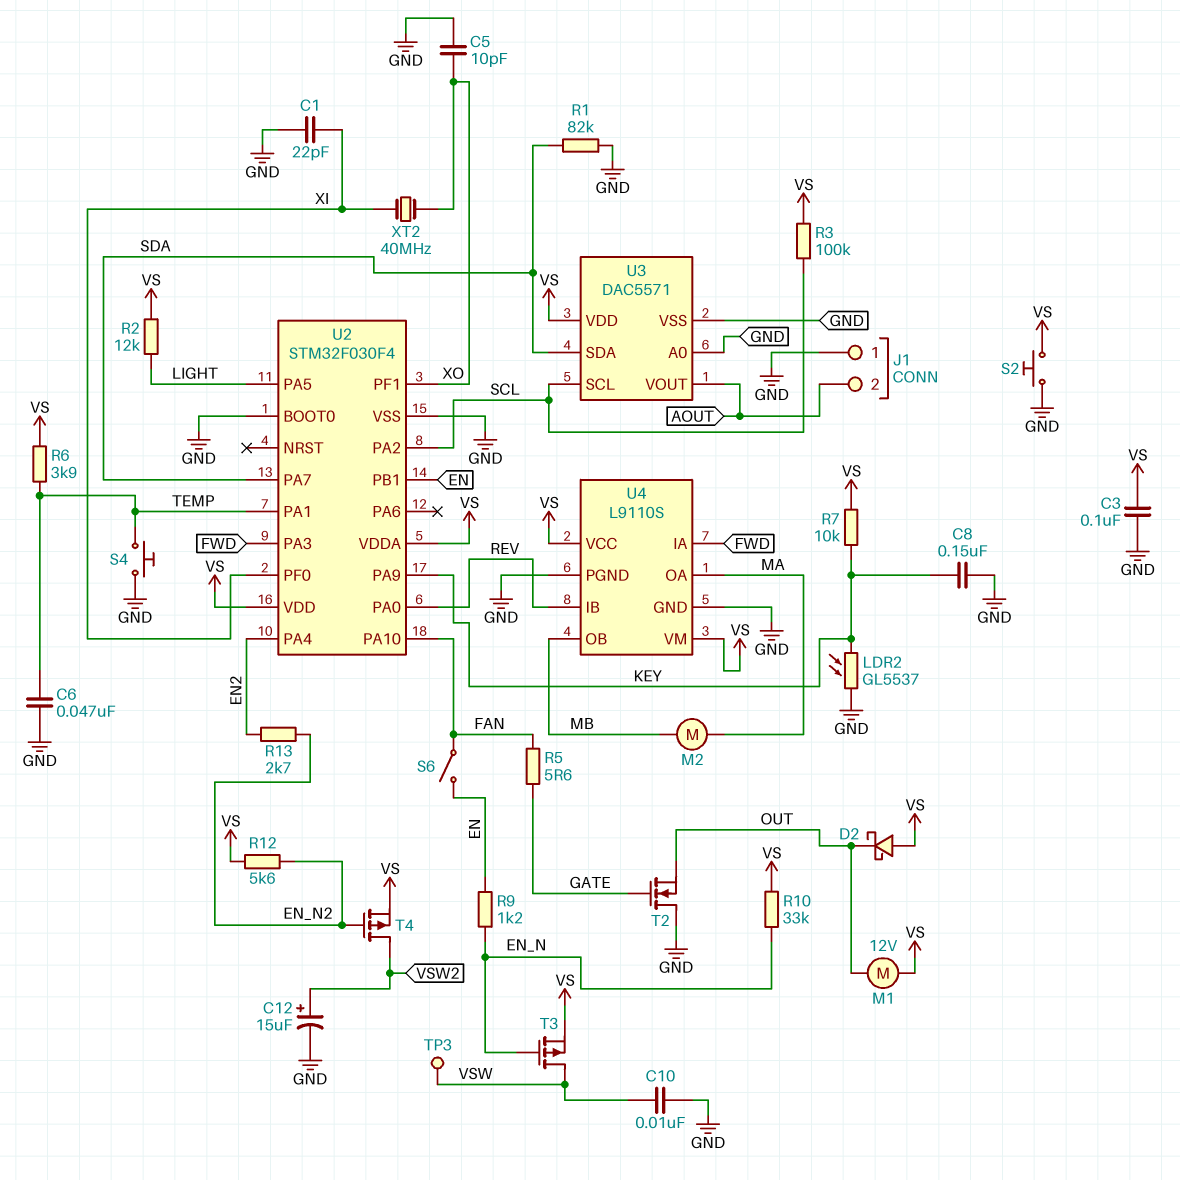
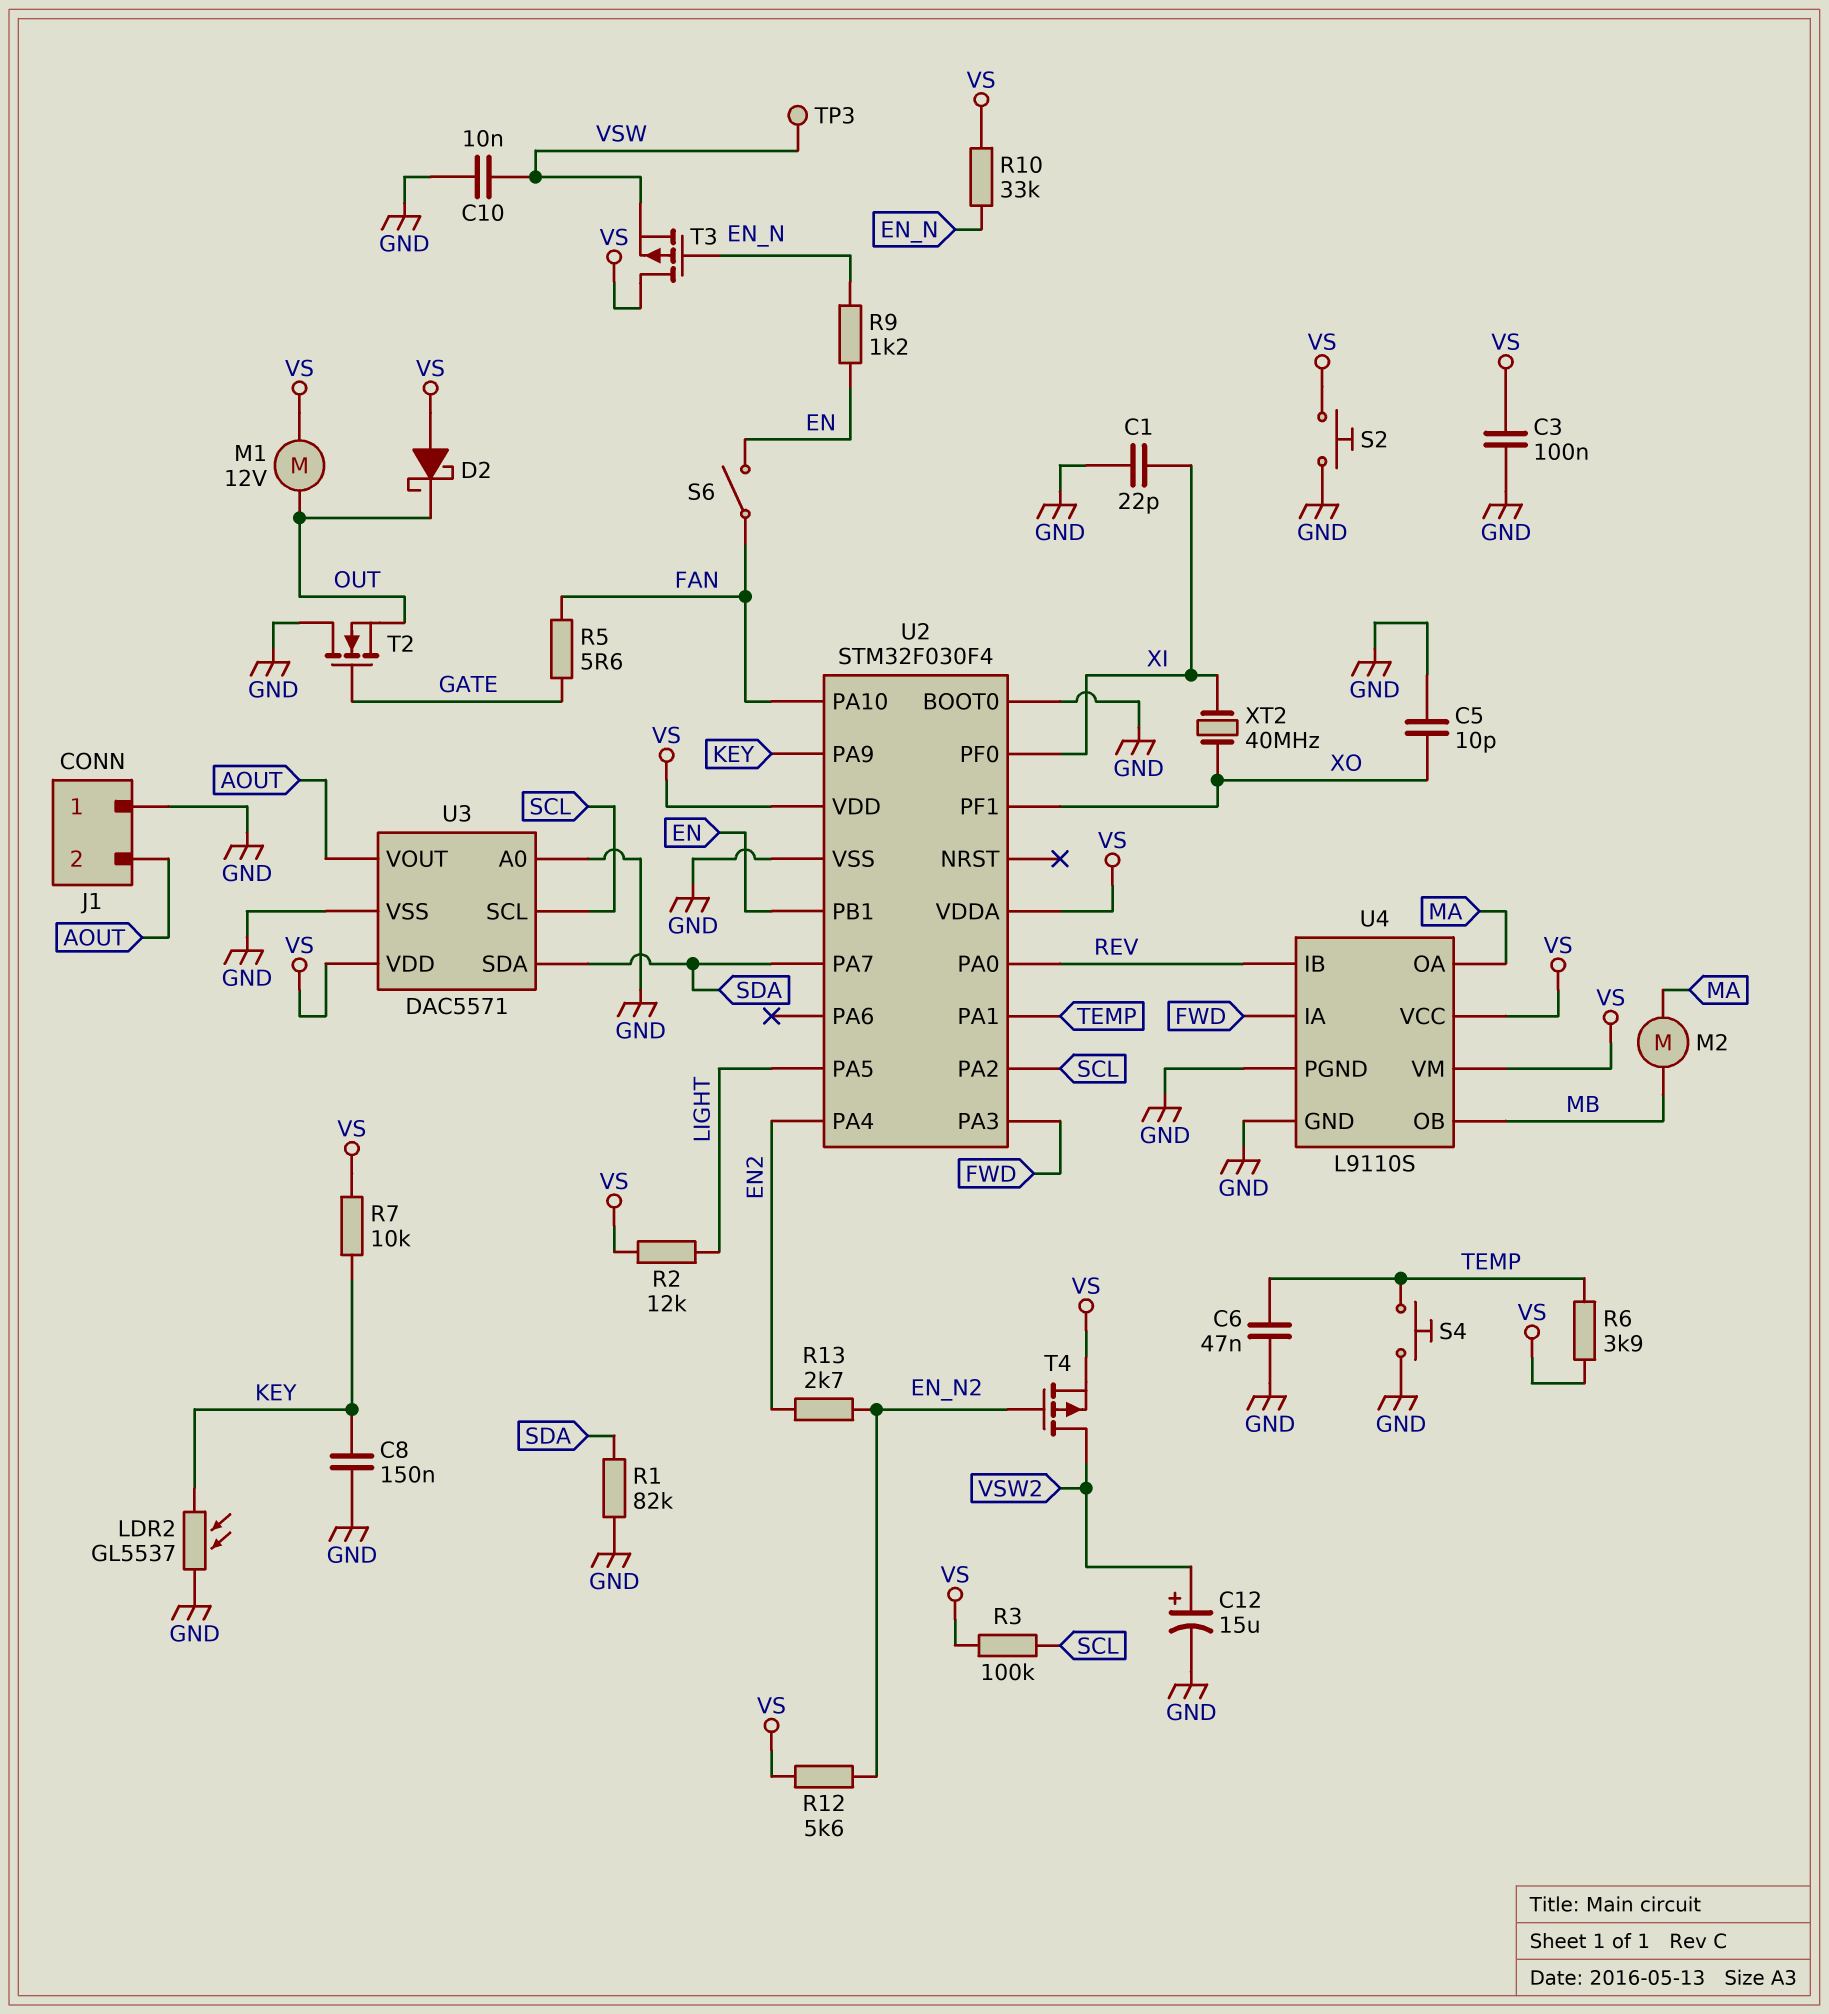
T3: PMOS (G EN_N, D VSW, S VS) -> PMOS (G EN_N, D VS, S VSW)

